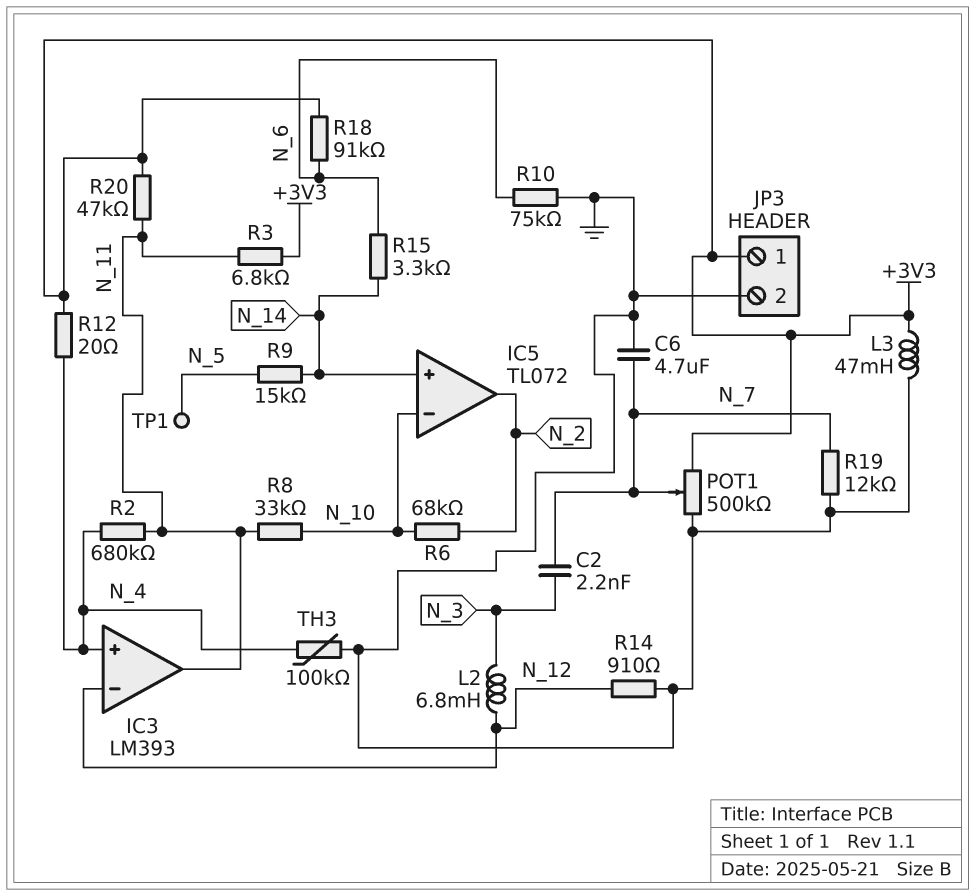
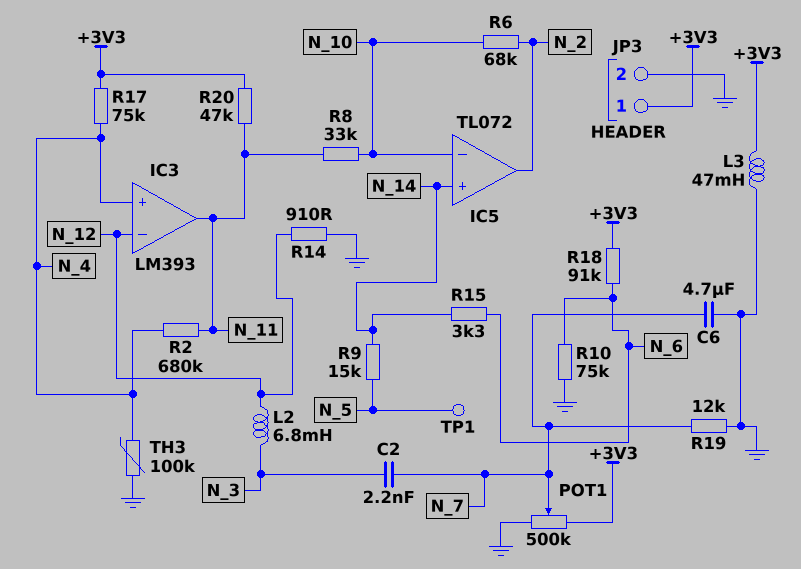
R3: 6.8k (+3V3, N_11) -> none
R12: 20 (+3V3, N_4) -> none
R17: none -> 75k (+3V3, N_4)

